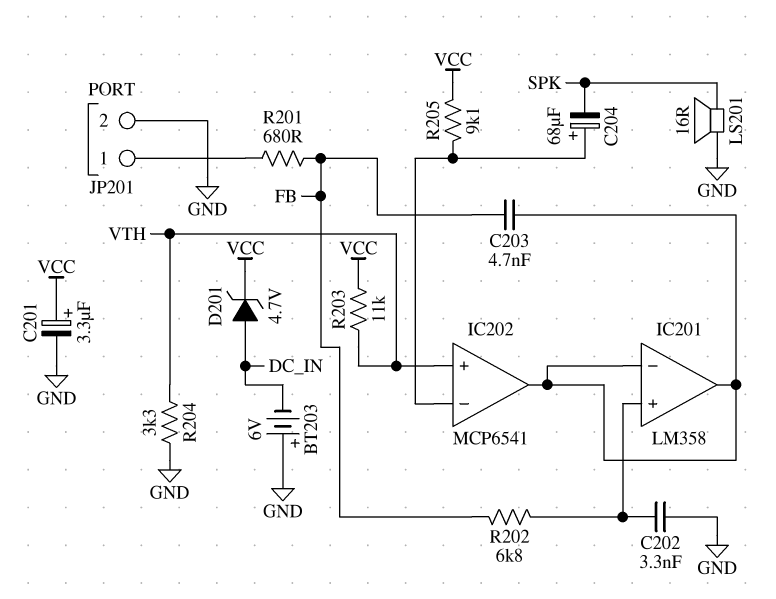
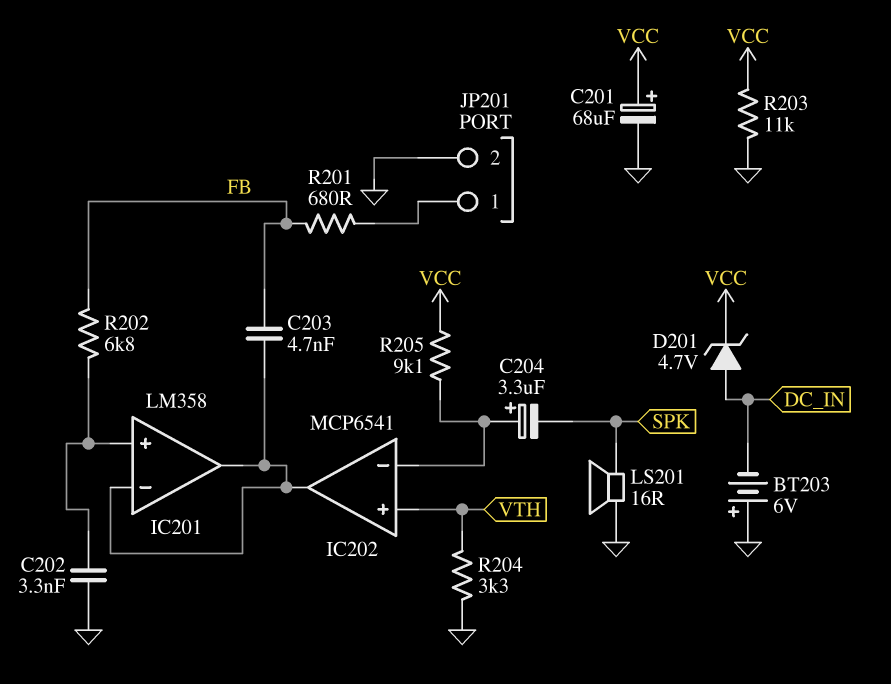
C201: 3.3uF (plus VCC, minus GND) -> 68uF (plus VCC, minus GND)
C204: 68uF (plus IC202/in-, minus SPK) -> 3.3uF (plus IC202/in-, minus SPK)
R203: 11k (VCC, VTH) -> 11k (GND, VCC)

